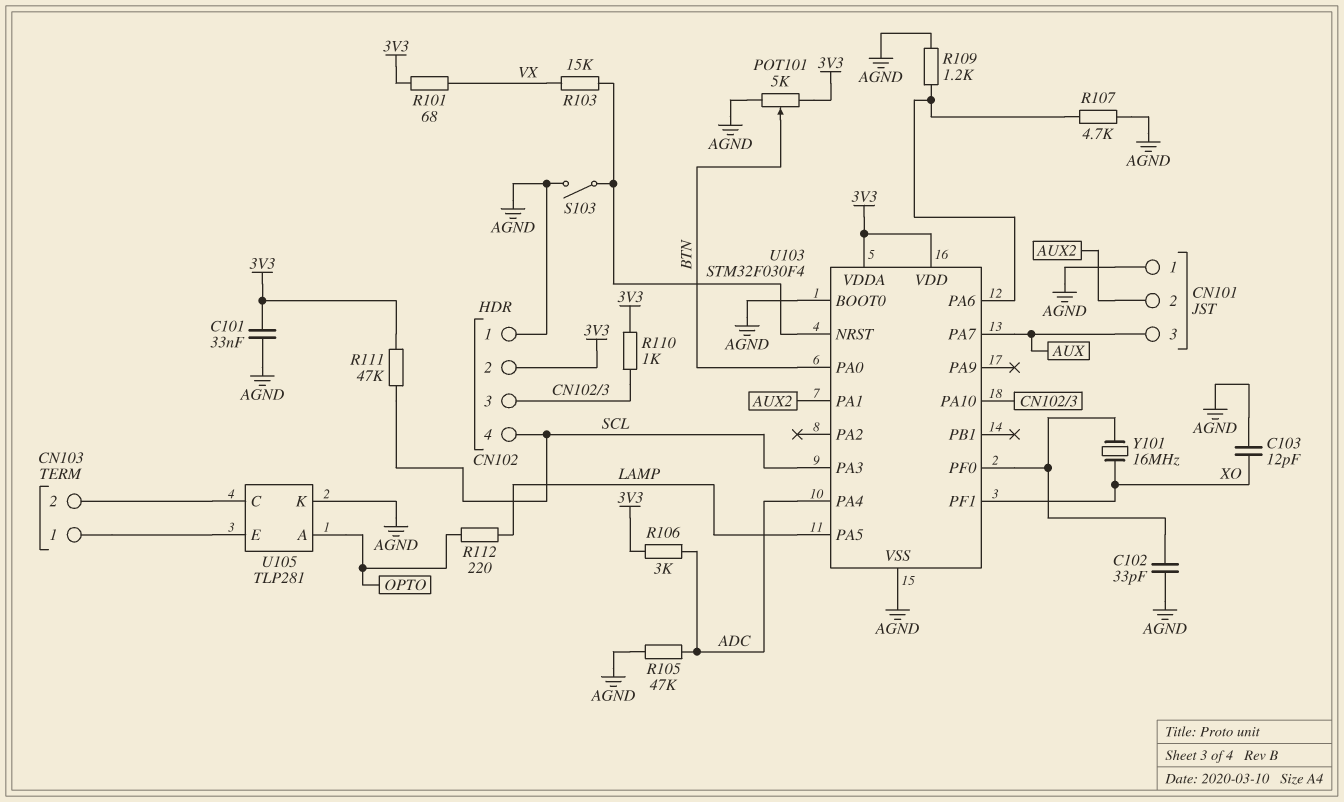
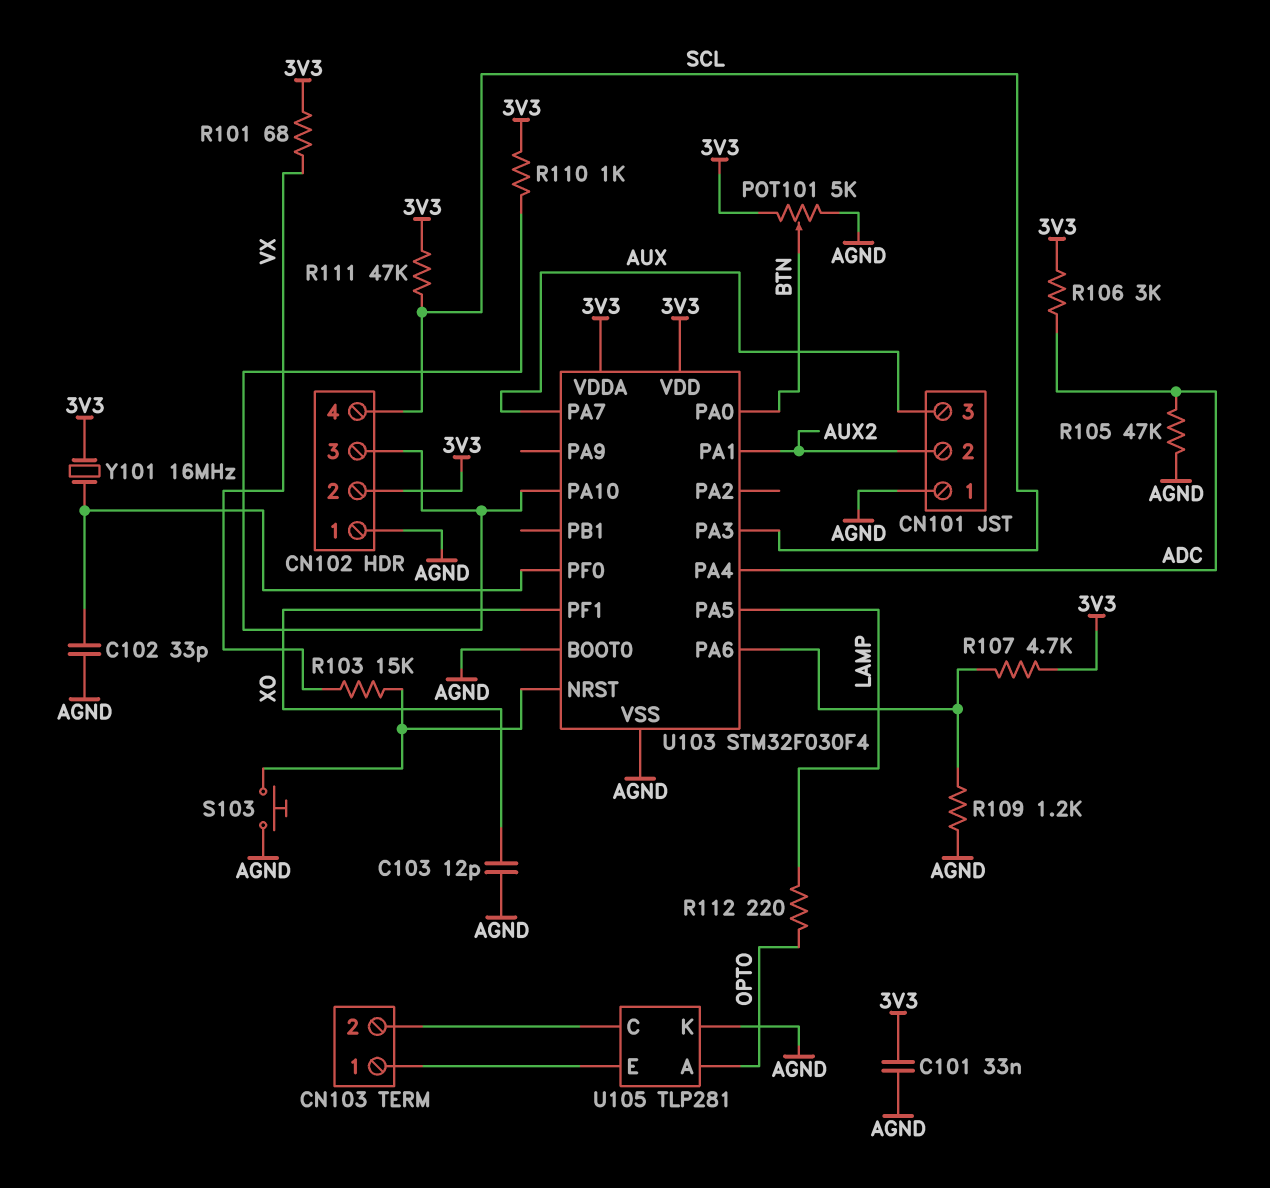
R107: 4.7k (AGND, U103/PA6) -> 4.7k (3V3, U103/PA6)
S103: switch (AGND, U103/NRST) -> button (AGND, U103/NRST)
Y101: 16MHz (U103/PF0, XO) -> 16MHz (3V3, U103/PF0)

